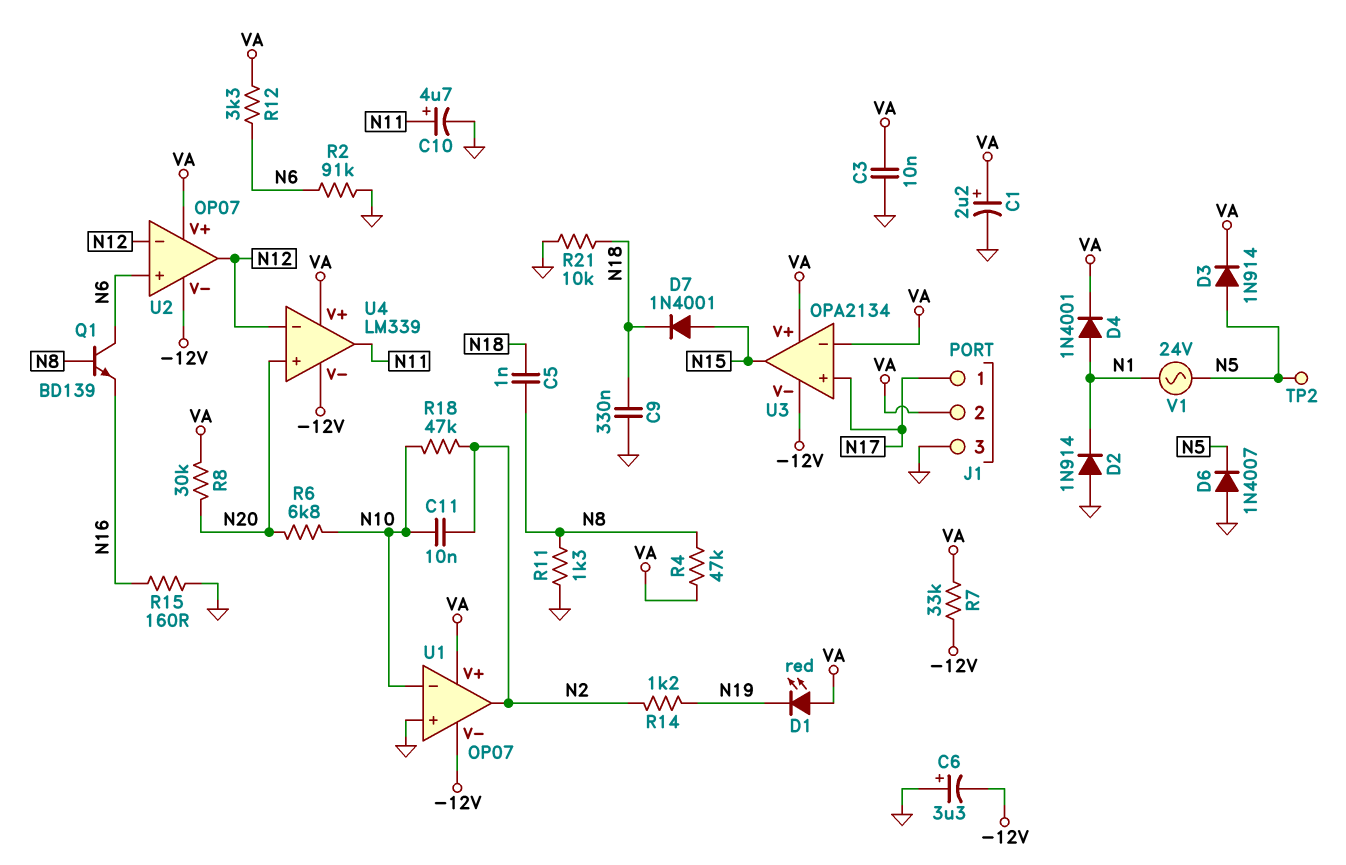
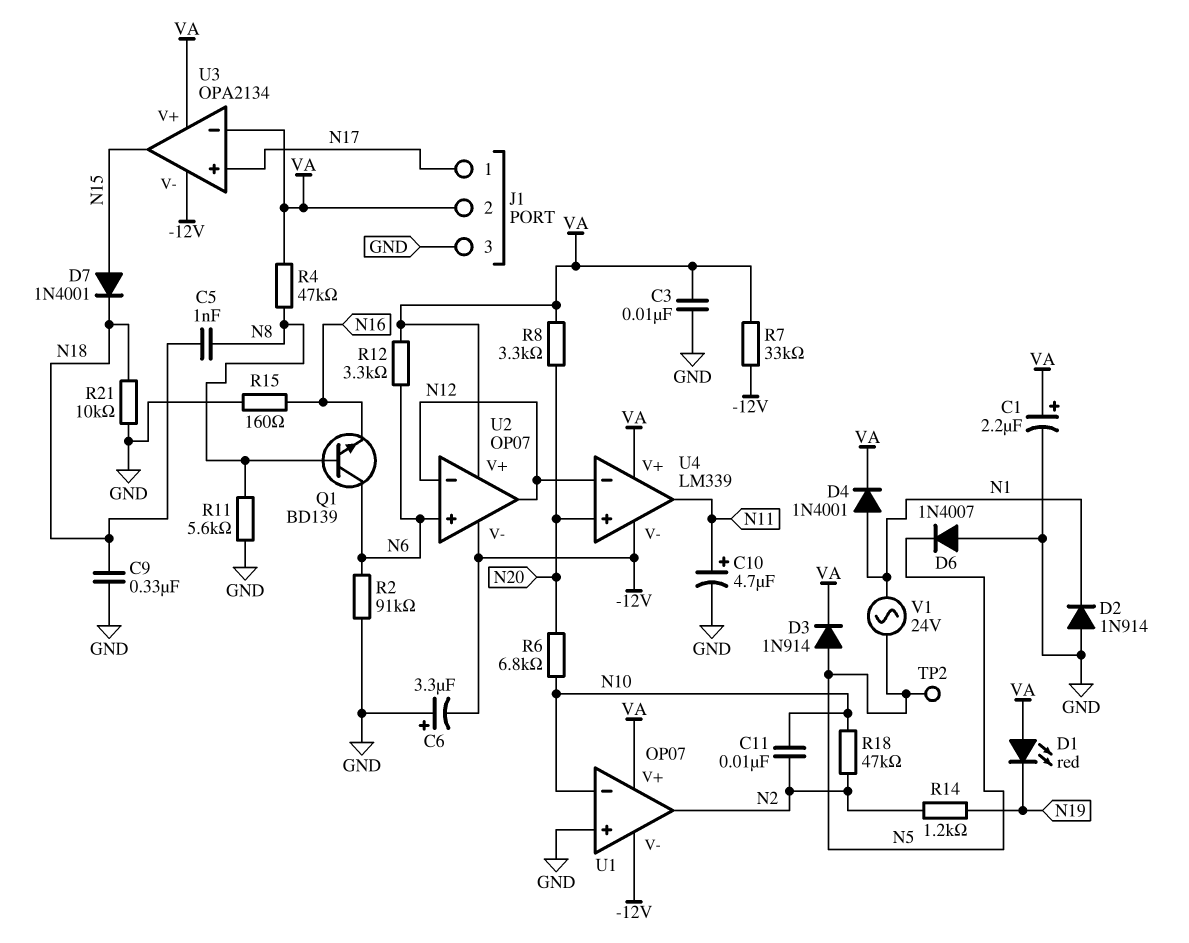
R8: 30k (N20, VA) -> 3.3k (N20, VA)
R11: 1.3k (GND, N8) -> 5.6k (GND, N8)

